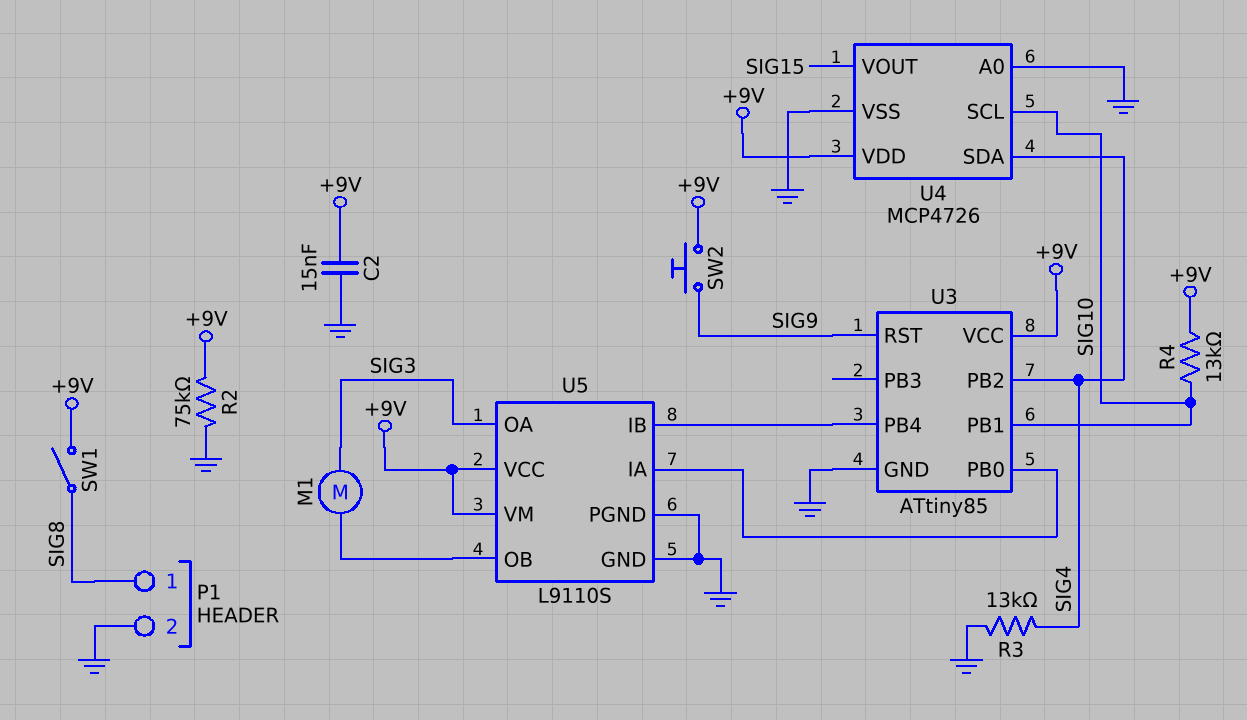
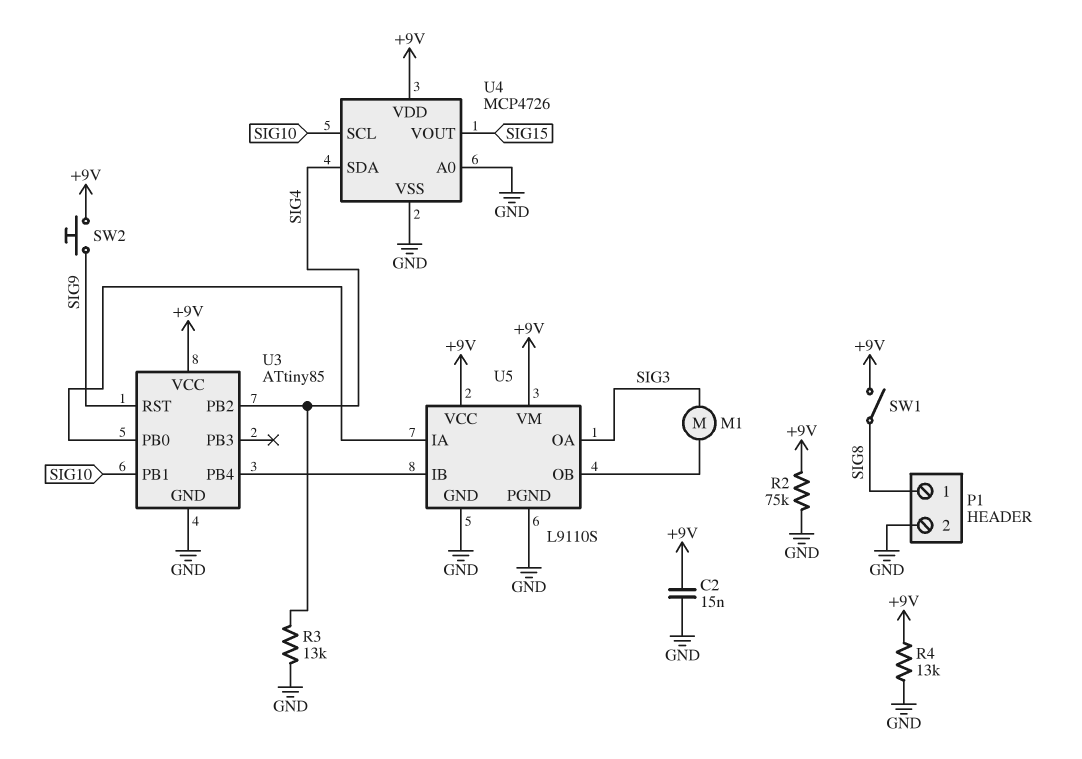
R4: 13k (+9V, SIG10) -> 13k (+9V, GND)

